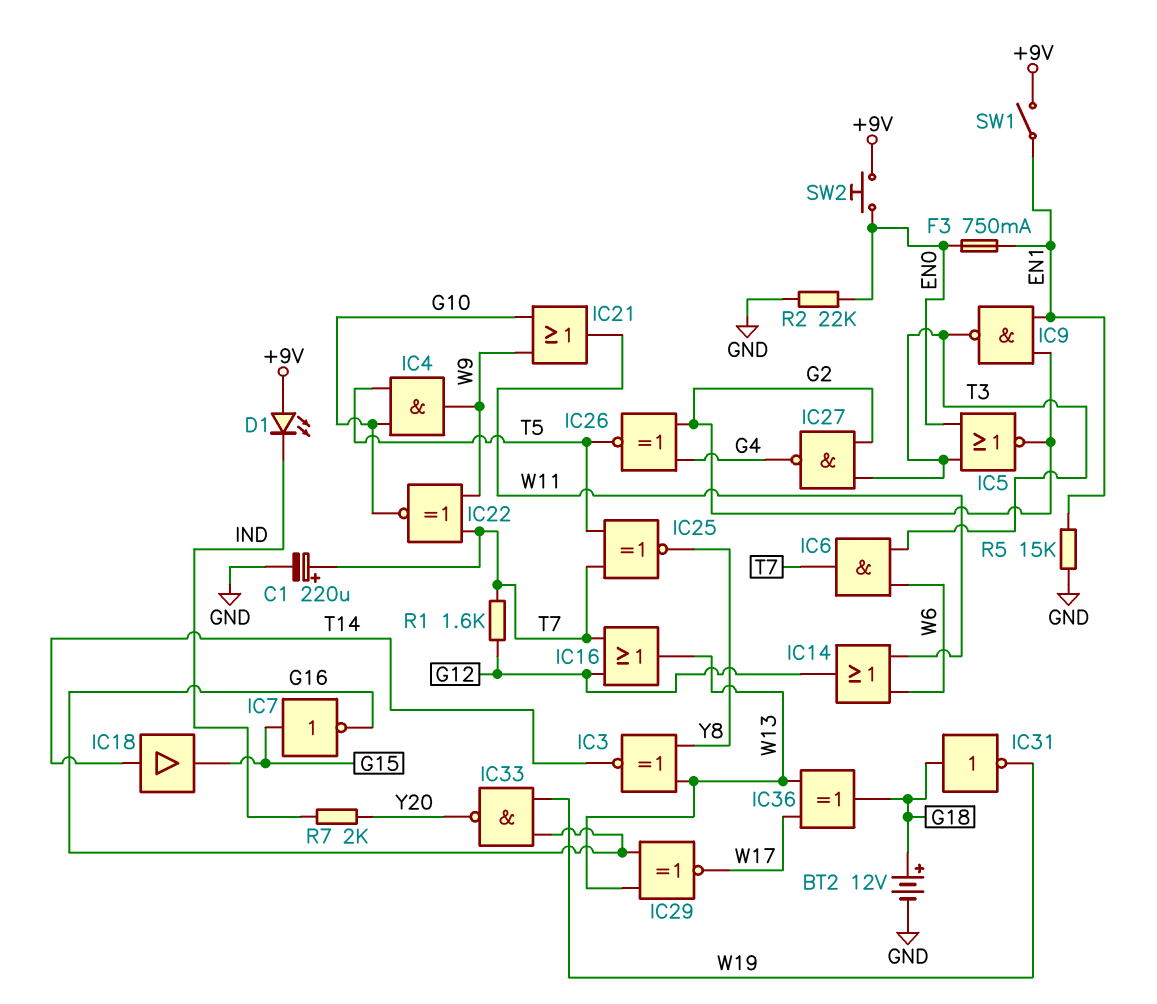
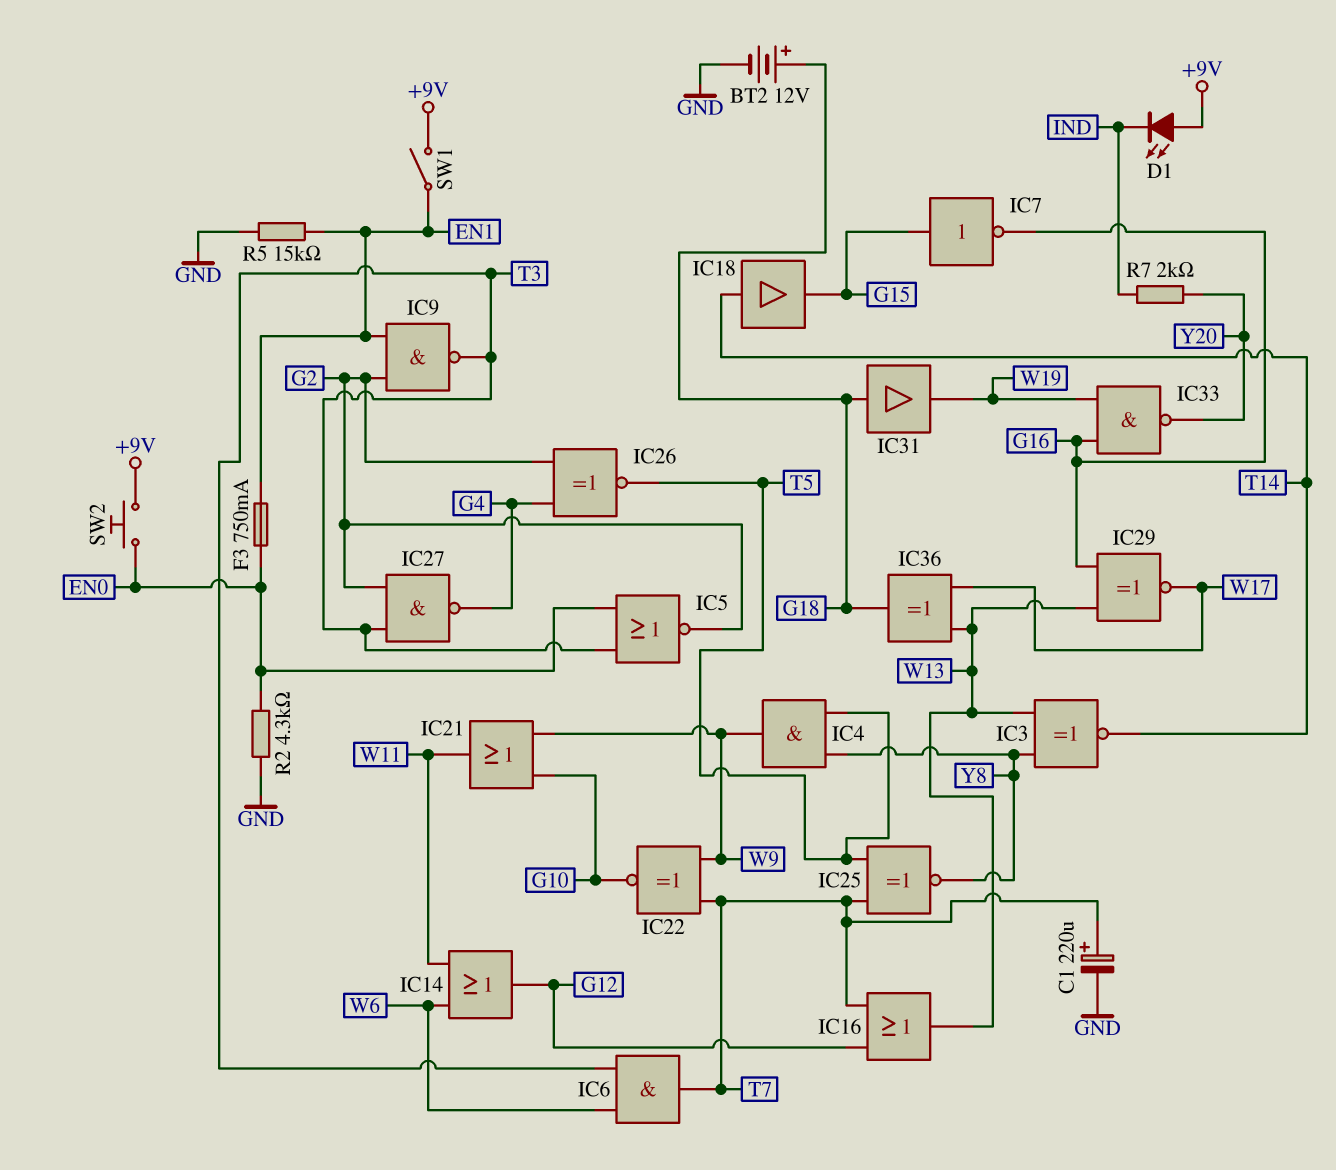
IC4: AND (in G10, in T5, out W9) -> AND (in T5, in Y8, out W9)
IC31: NOT (in G18, out W19) -> buffer (in G18, out W19)
R1: 1.6k (G12, T7) -> none
R2: 22k (EN0, GND) -> 4.3k (EN0, GND)

